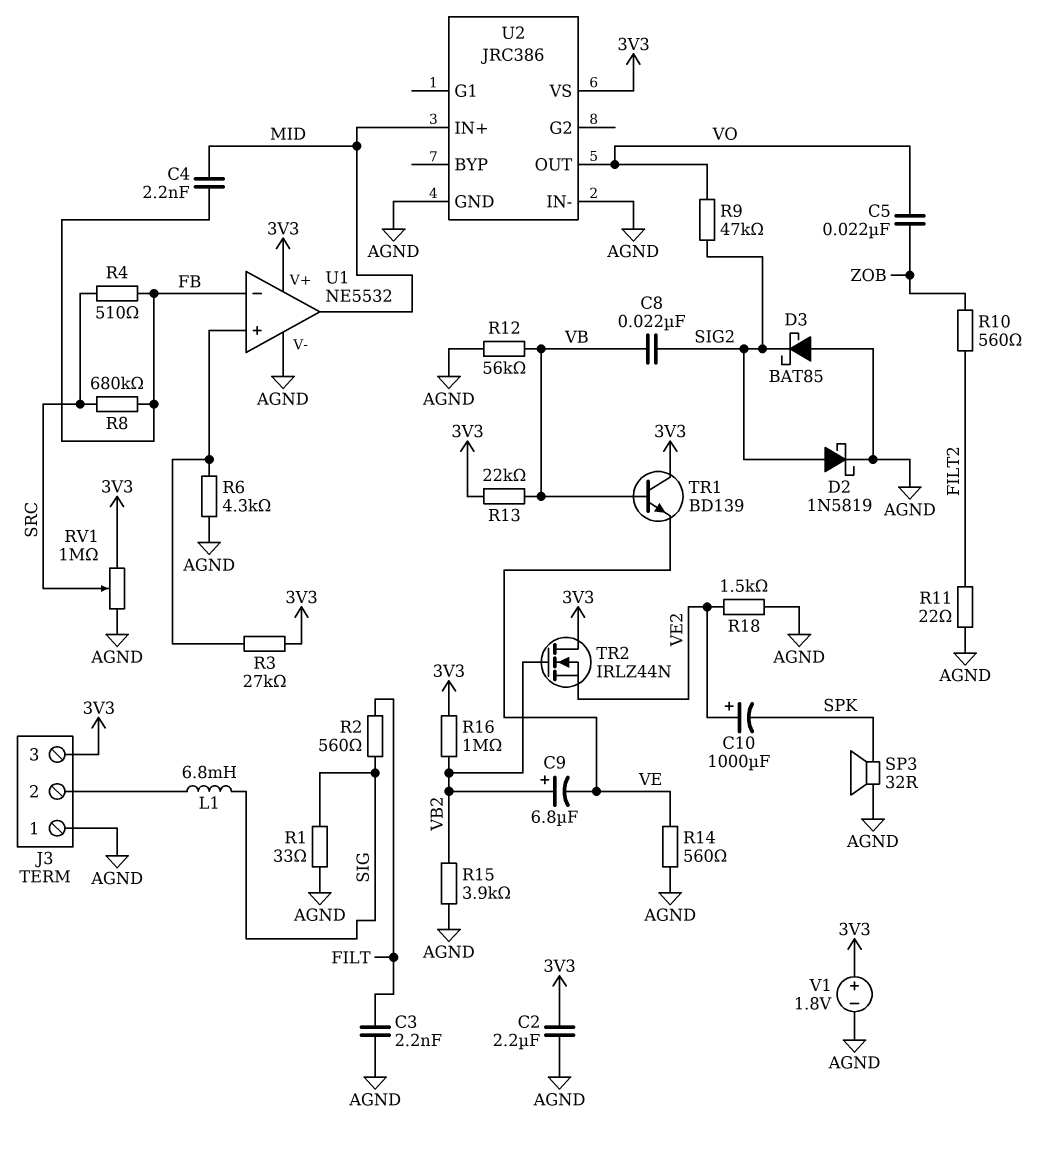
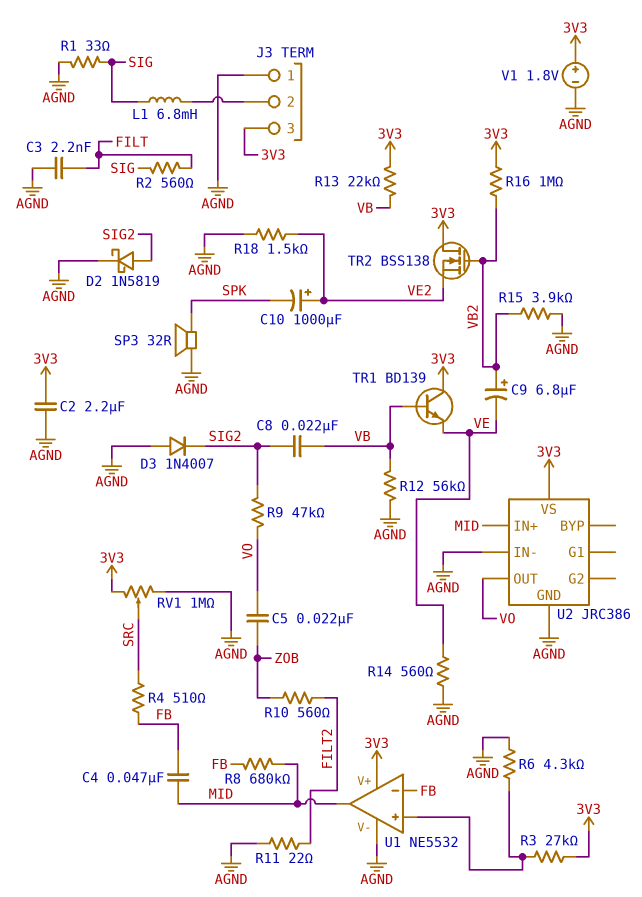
C4: 2.2nF (FB, MID) -> 47nF (FB, MID)
D3: schottky BAT85 (A AGND, K SIG2) -> diode 1N4007 (A AGND, K SIG2)
R8: 680k (FB, SRC) -> 680k (FB, MID)
TR2: NMOS IRLZ44N (G VB2, D 3V3, S VE2) -> NMOS BSS138 (G VB2, D 3V3, S VE2)

